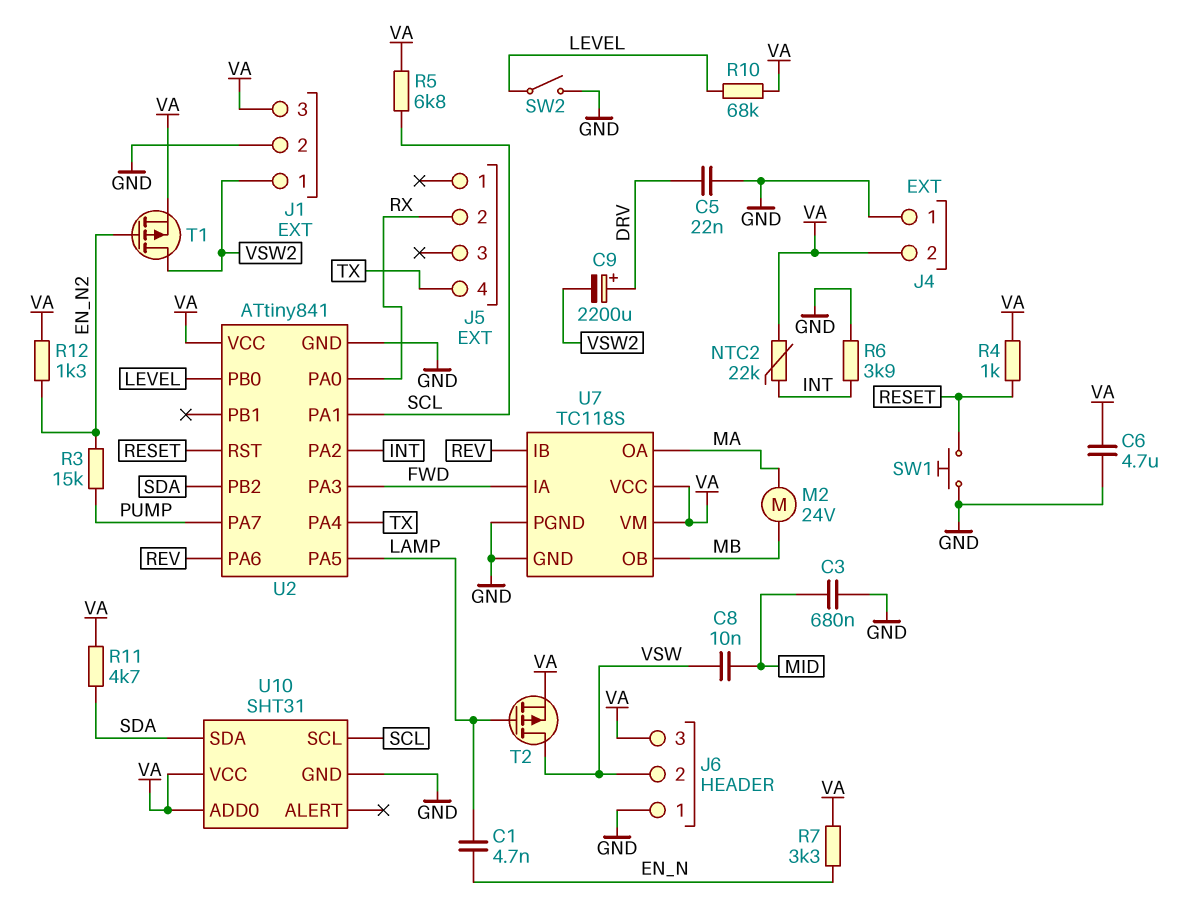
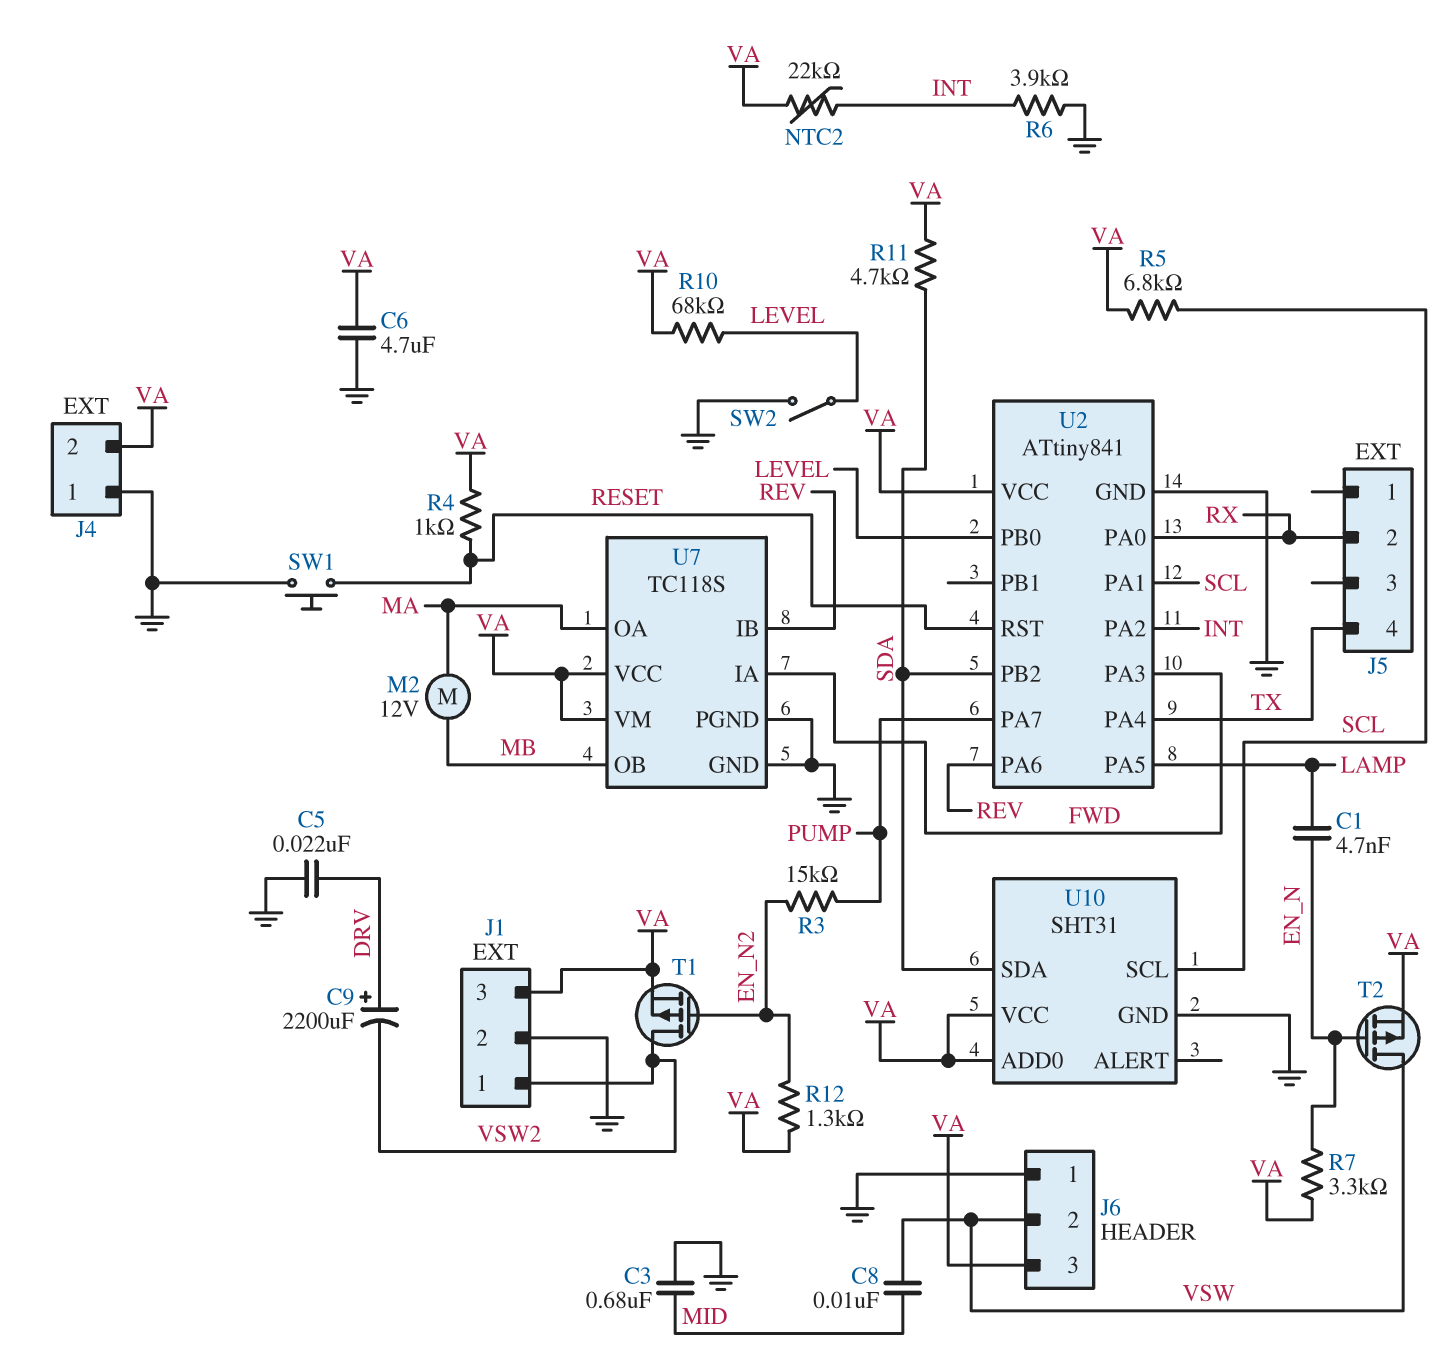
M2: motor 24V (MA, MB) -> motor 12V (MA, MB)
T2: PMOS (G LAMP, D VSW, S VA) -> PMOS (G EN_N, D VSW, S VA)

